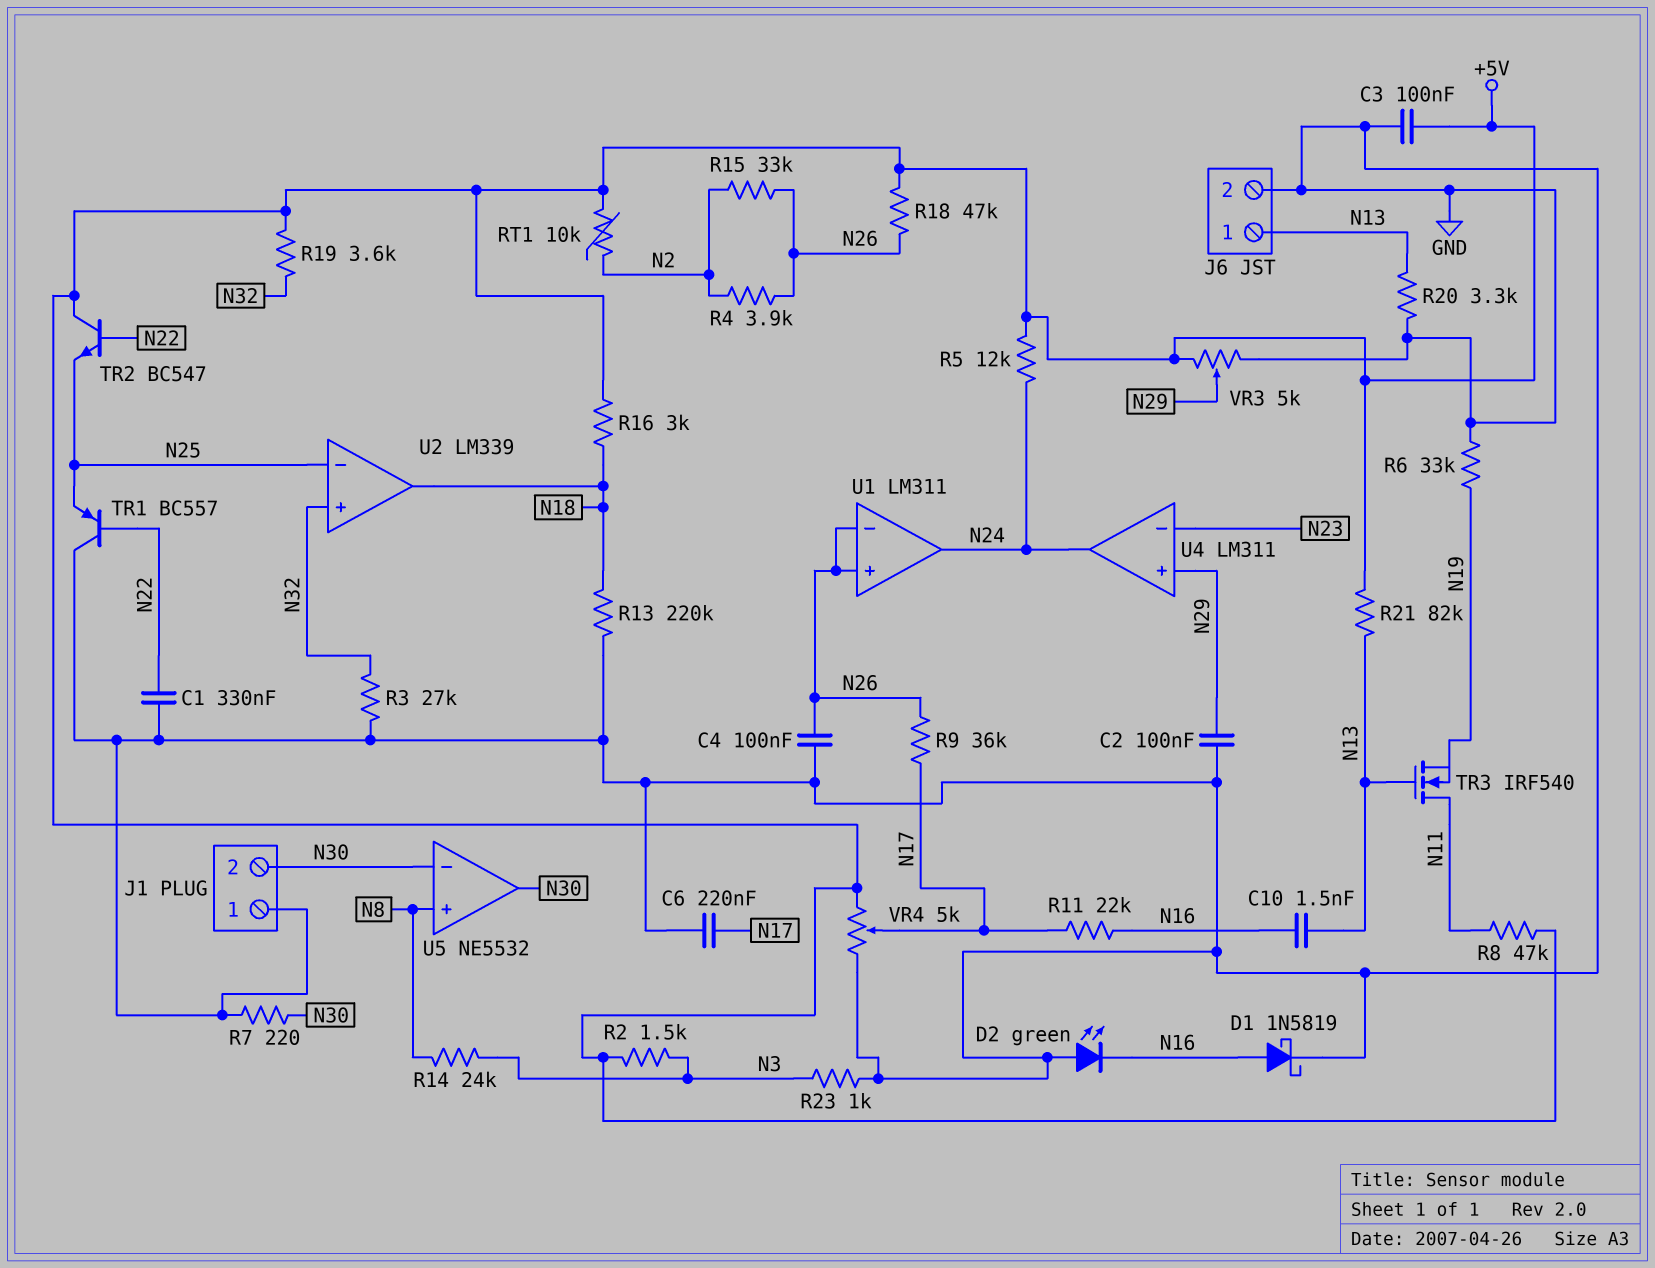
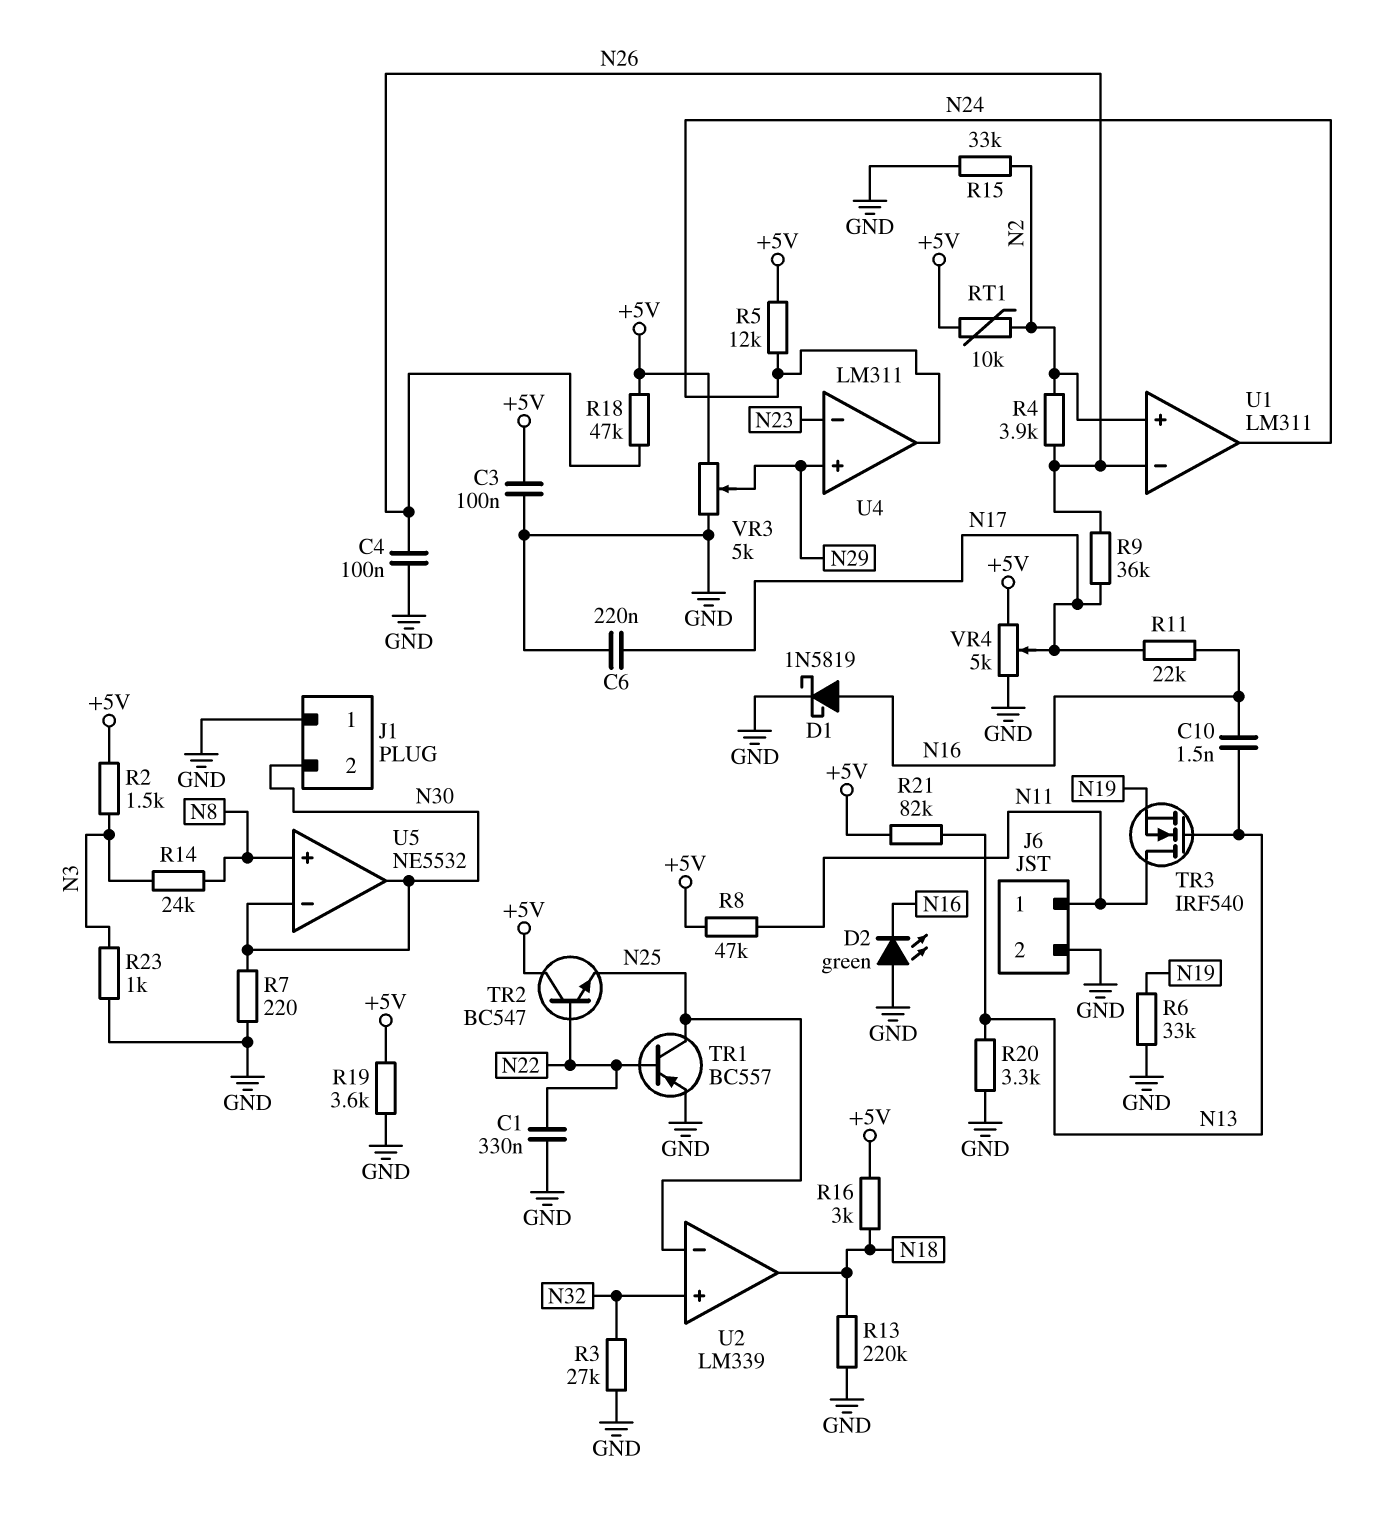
C2: 100nF (GND, N29) -> none
J6 pin 1: N13 -> N11
R15: 33k (N2, N26) -> 33k (GND, N2)
R19: 3.6k (+5V, N32) -> 3.6k (+5V, GND)
TR1: PNP BC557 (B N22, C GND, E N25) -> PNP BC557 (B N22, C N25, E GND)
U1 pin in+: N26 -> N2

